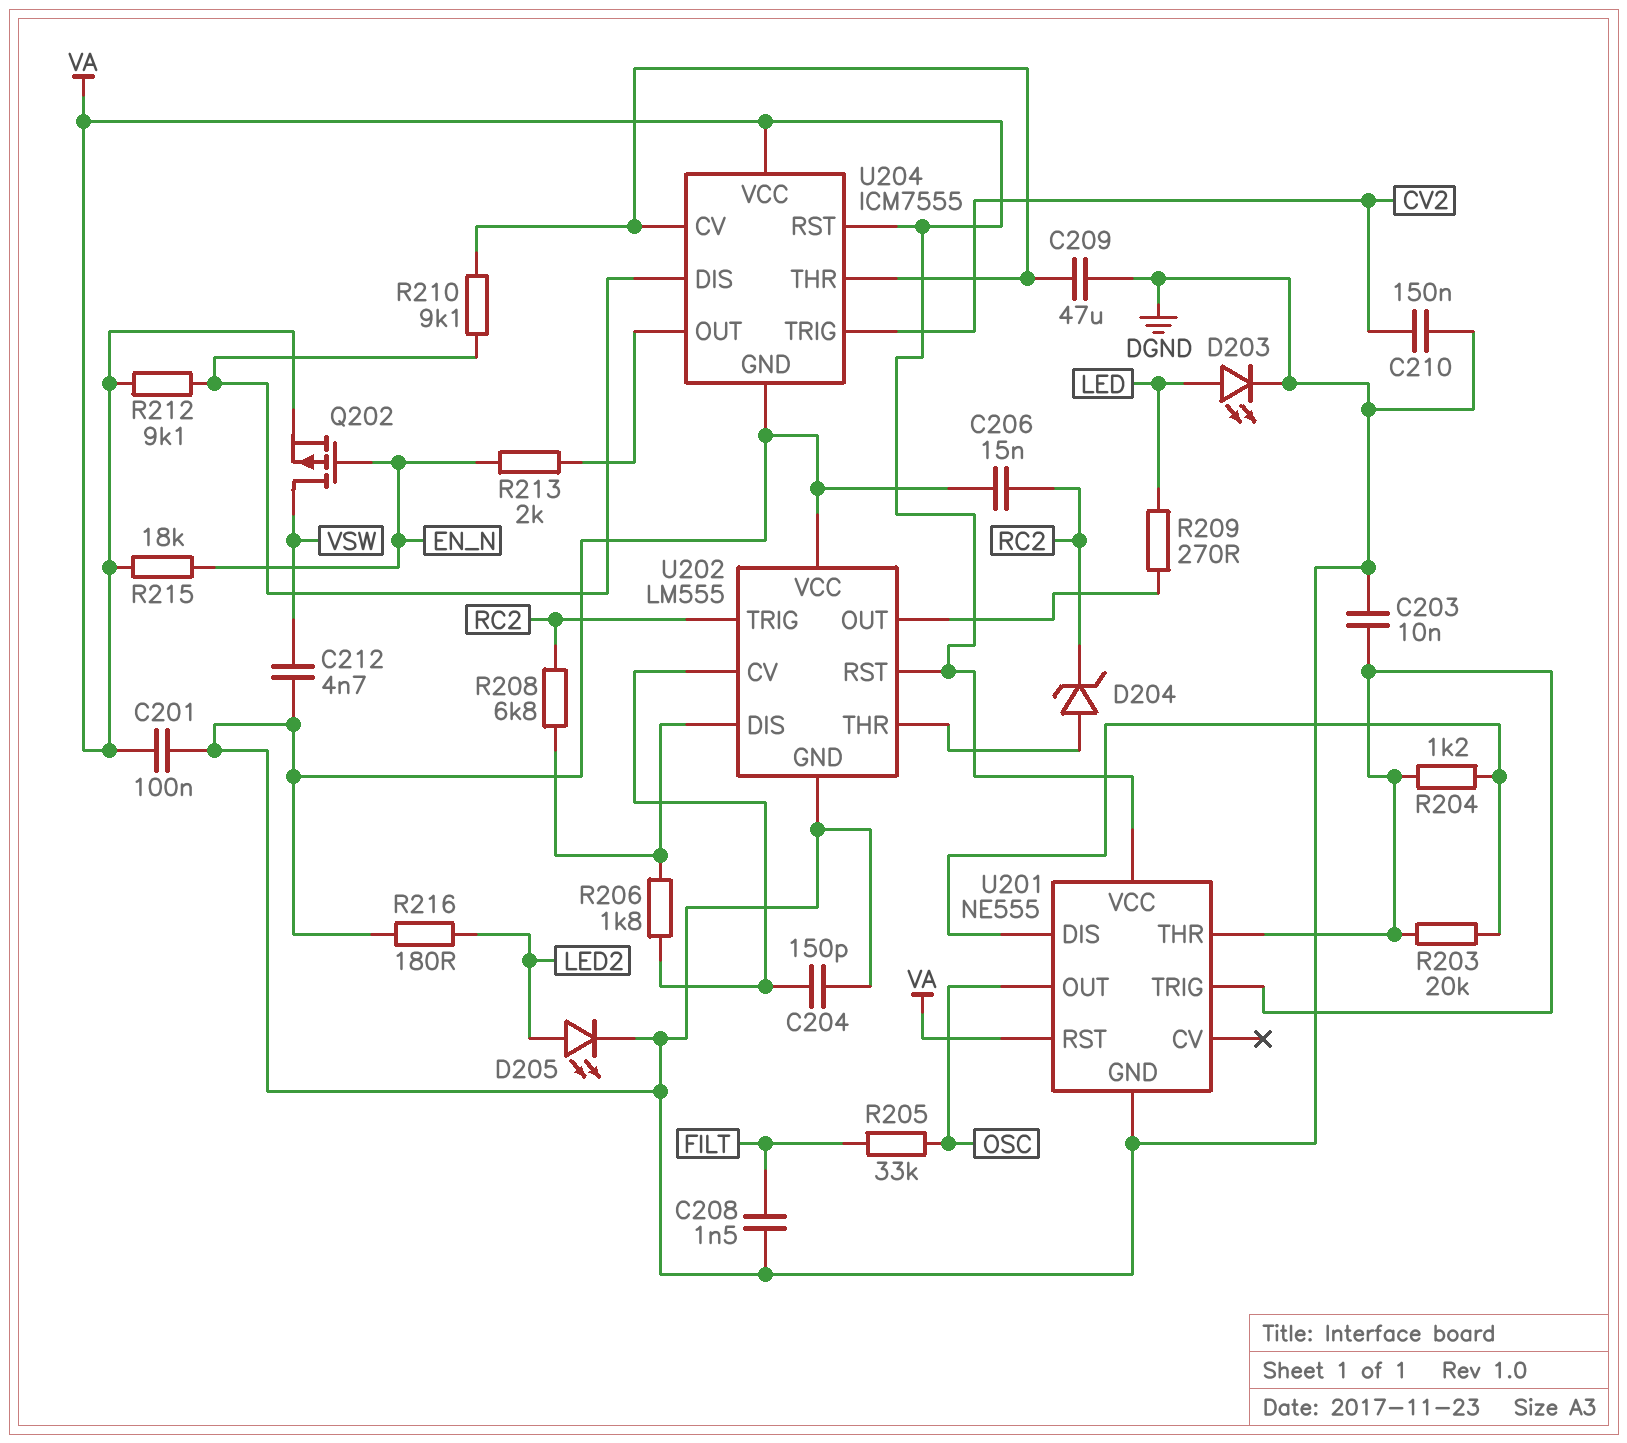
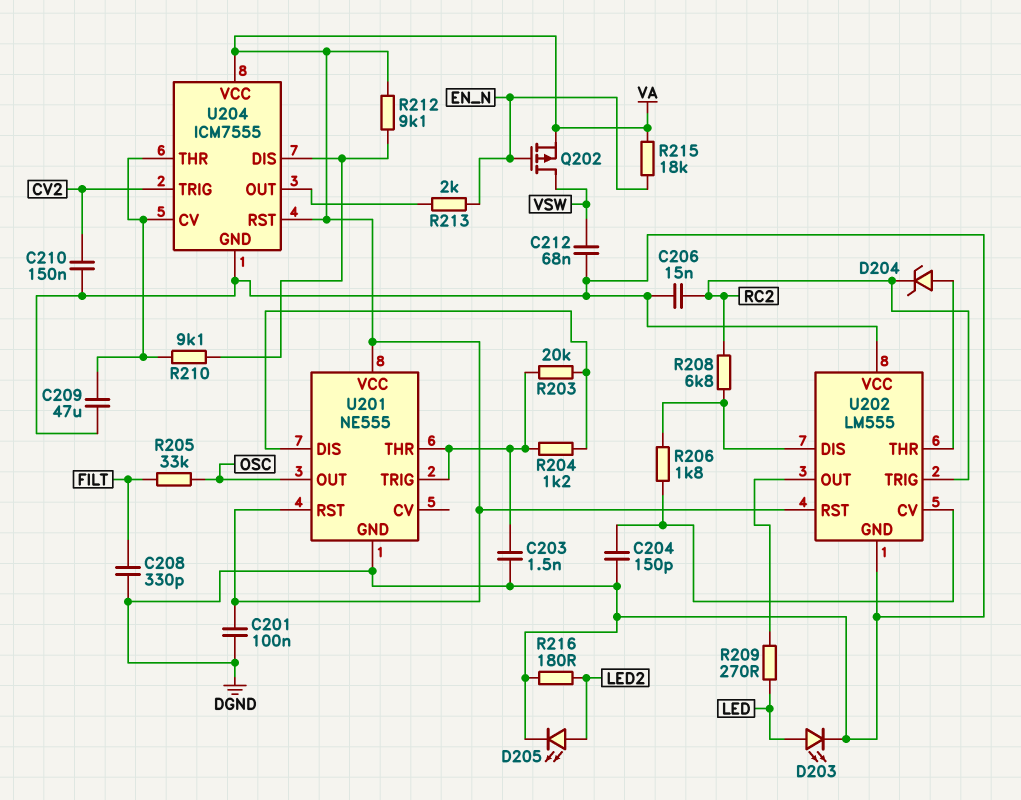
C203: 10nF (DGND, U201/THR) -> 1.5nF (DGND, U201/THR)
C208: 1.5nF (DGND, FILT) -> 330pF (DGND, FILT)
C212: 4.7nF (DGND, VSW) -> 68nF (DGND, VSW)

